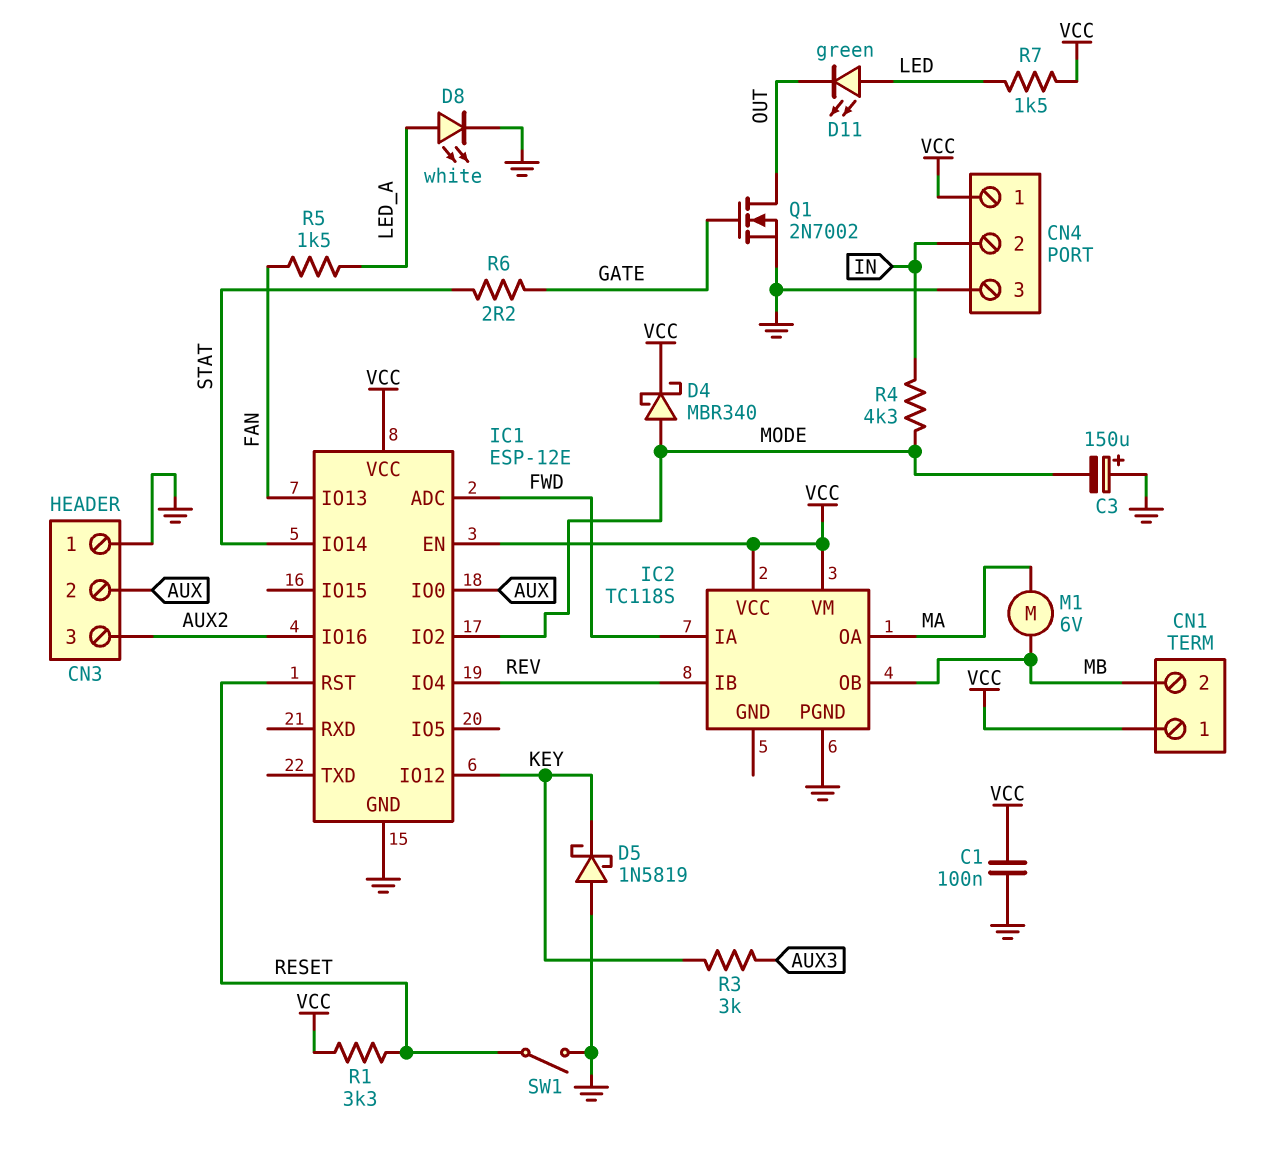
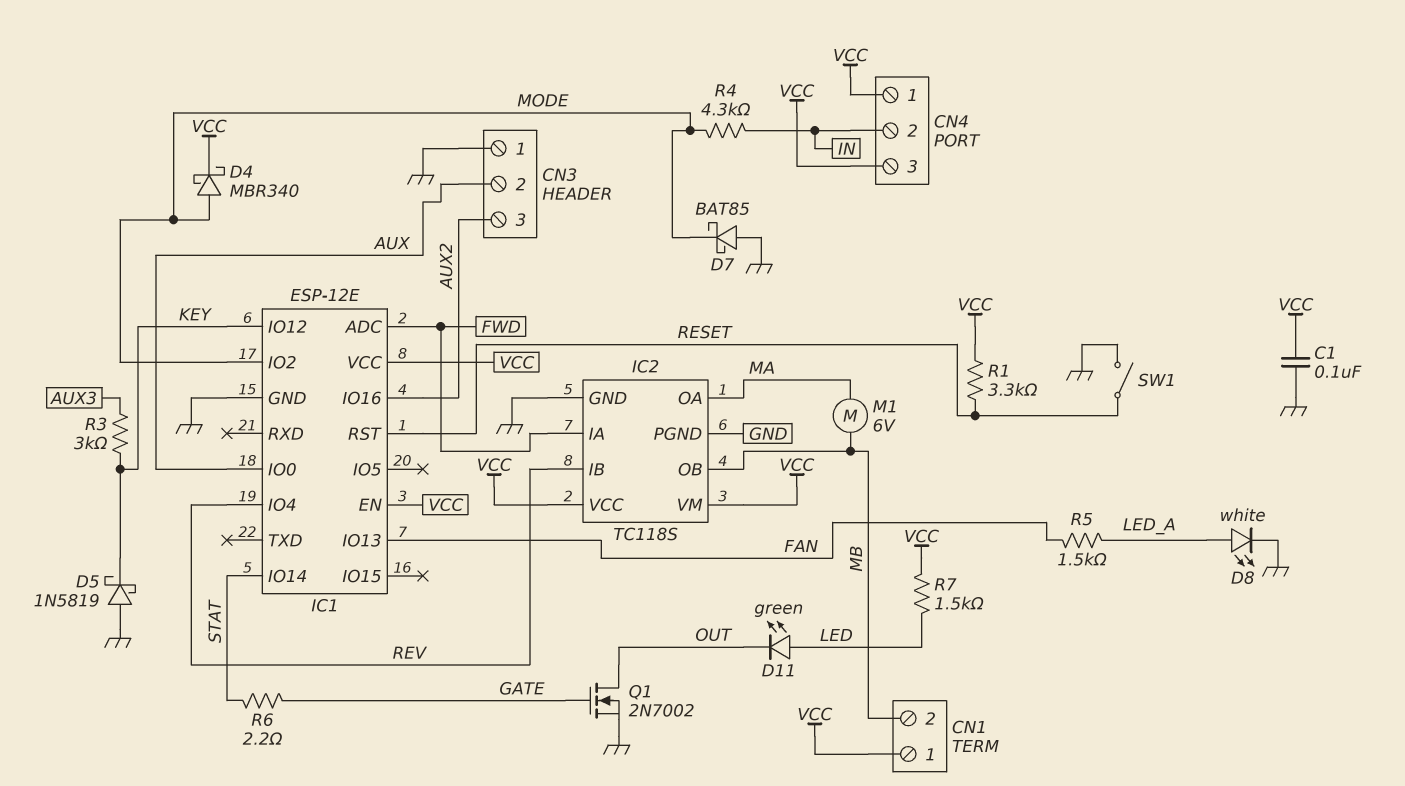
C3: 150uF (plus GND, minus MODE) -> none
CN4 pin 3: GND -> VCC
D7: none -> schottky BAT85 (A GND, K MODE)
IC2 pin GND: none -> GND

